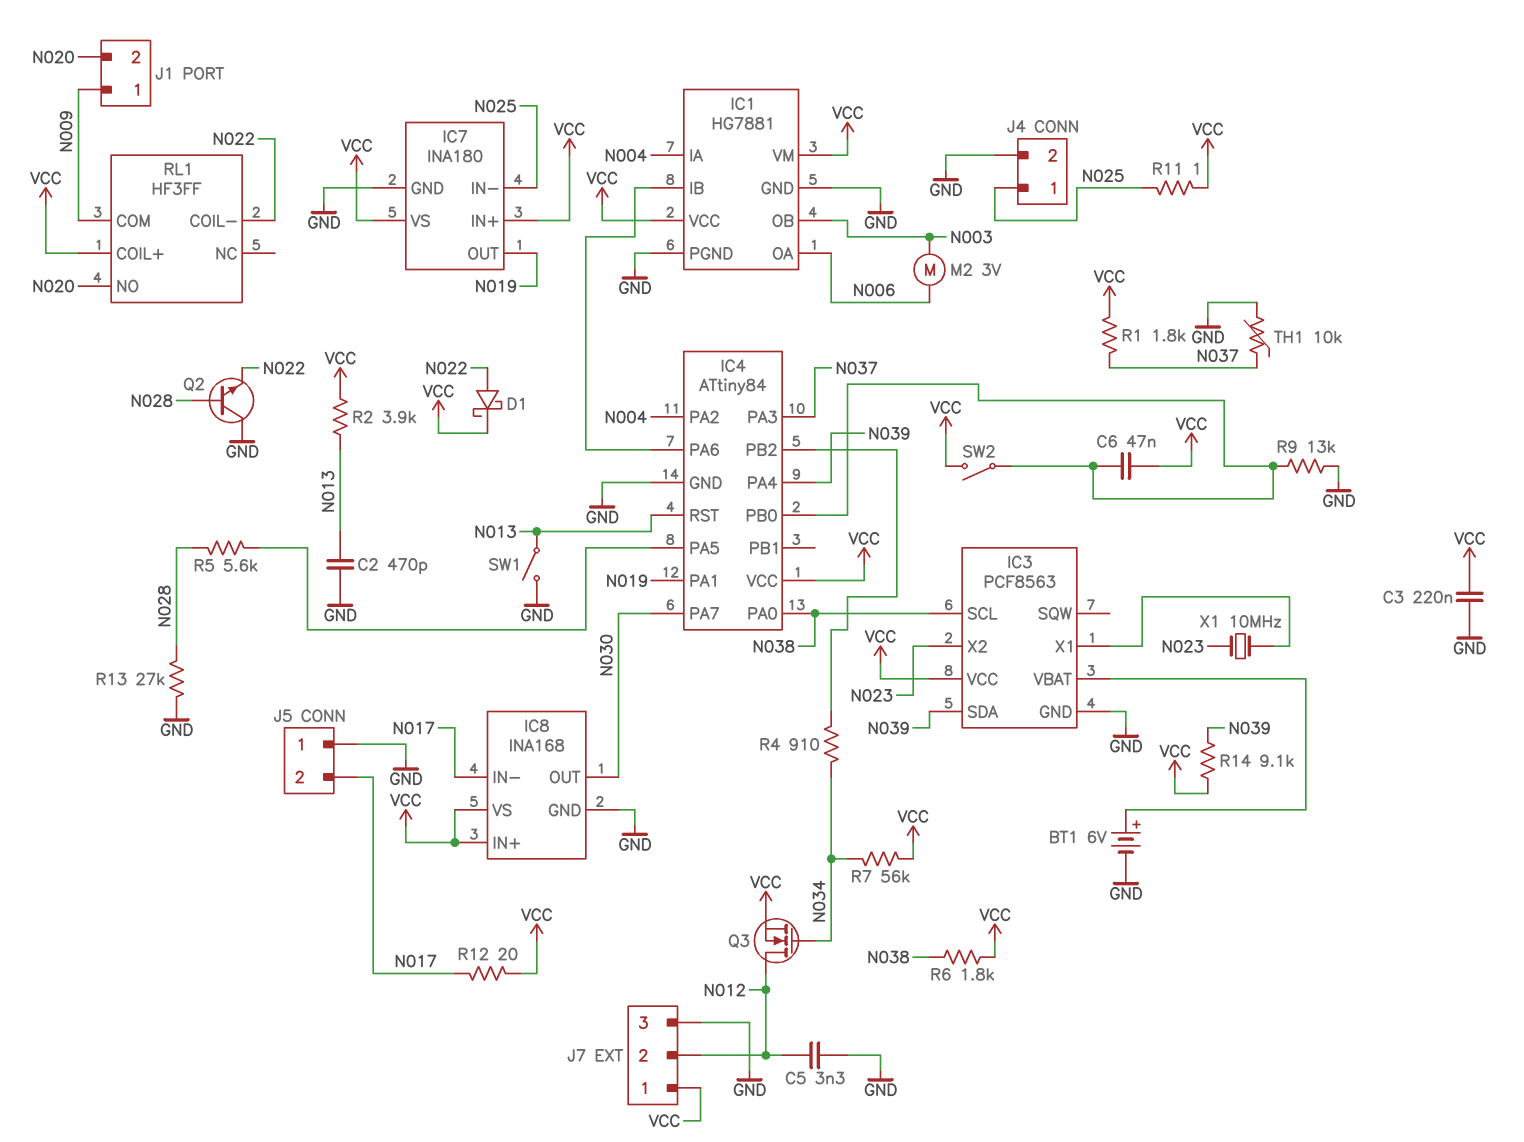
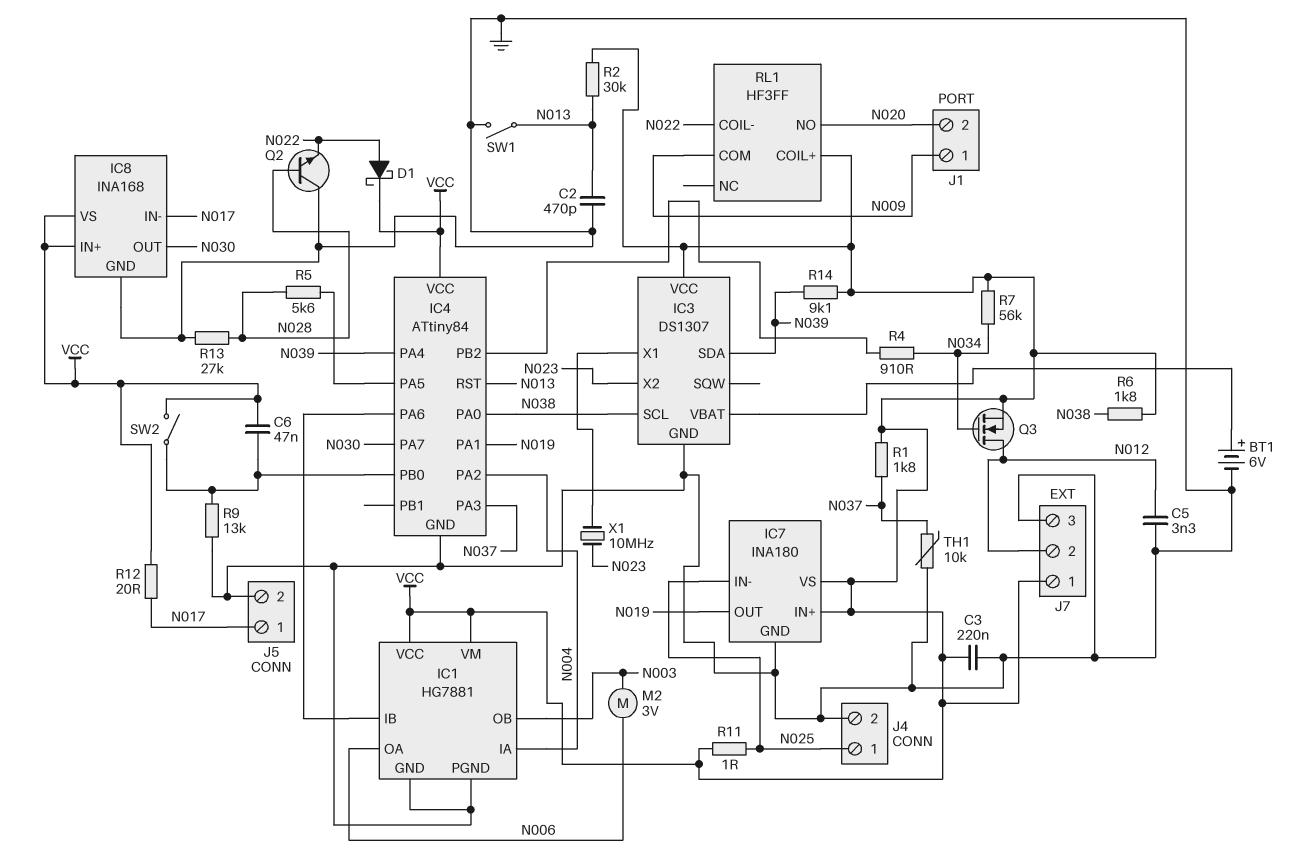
IC3: PCF8563 -> DS1307
J5 pin 1: GND -> N017
J5 pin 2: N017 -> GND
R2: 3.9k (N013, VCC) -> 30k (N013, VCC)

